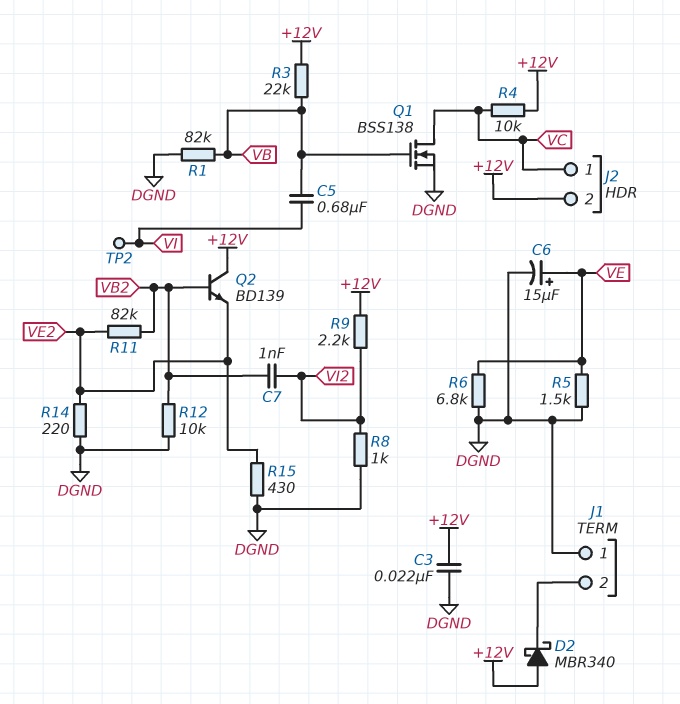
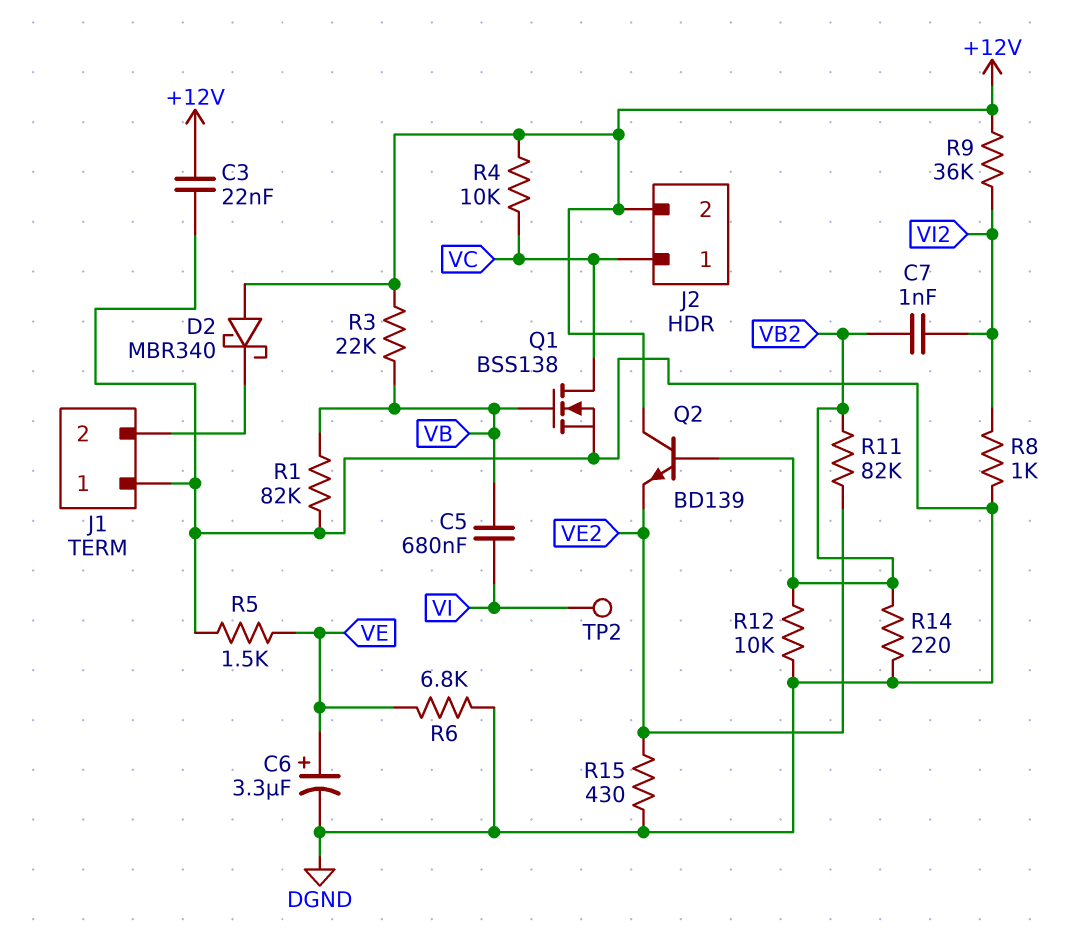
C6: 15uF (plus VE, minus DGND) -> 3.3uF (plus VE, minus DGND)
R9: 2.2k (+12V, VI2) -> 36k (+12V, VI2)
R14: 220 (DGND, VE2) -> 220 (DGND, VB2)

